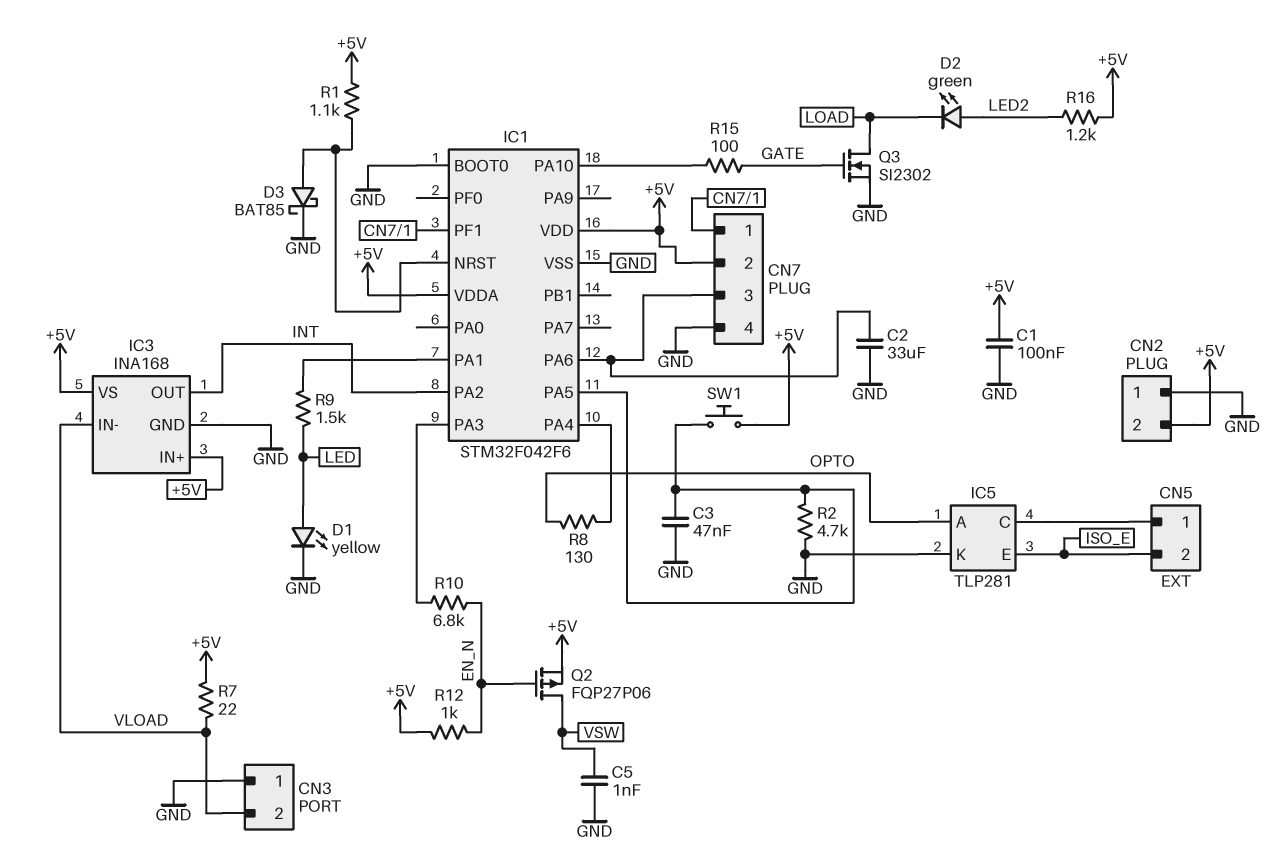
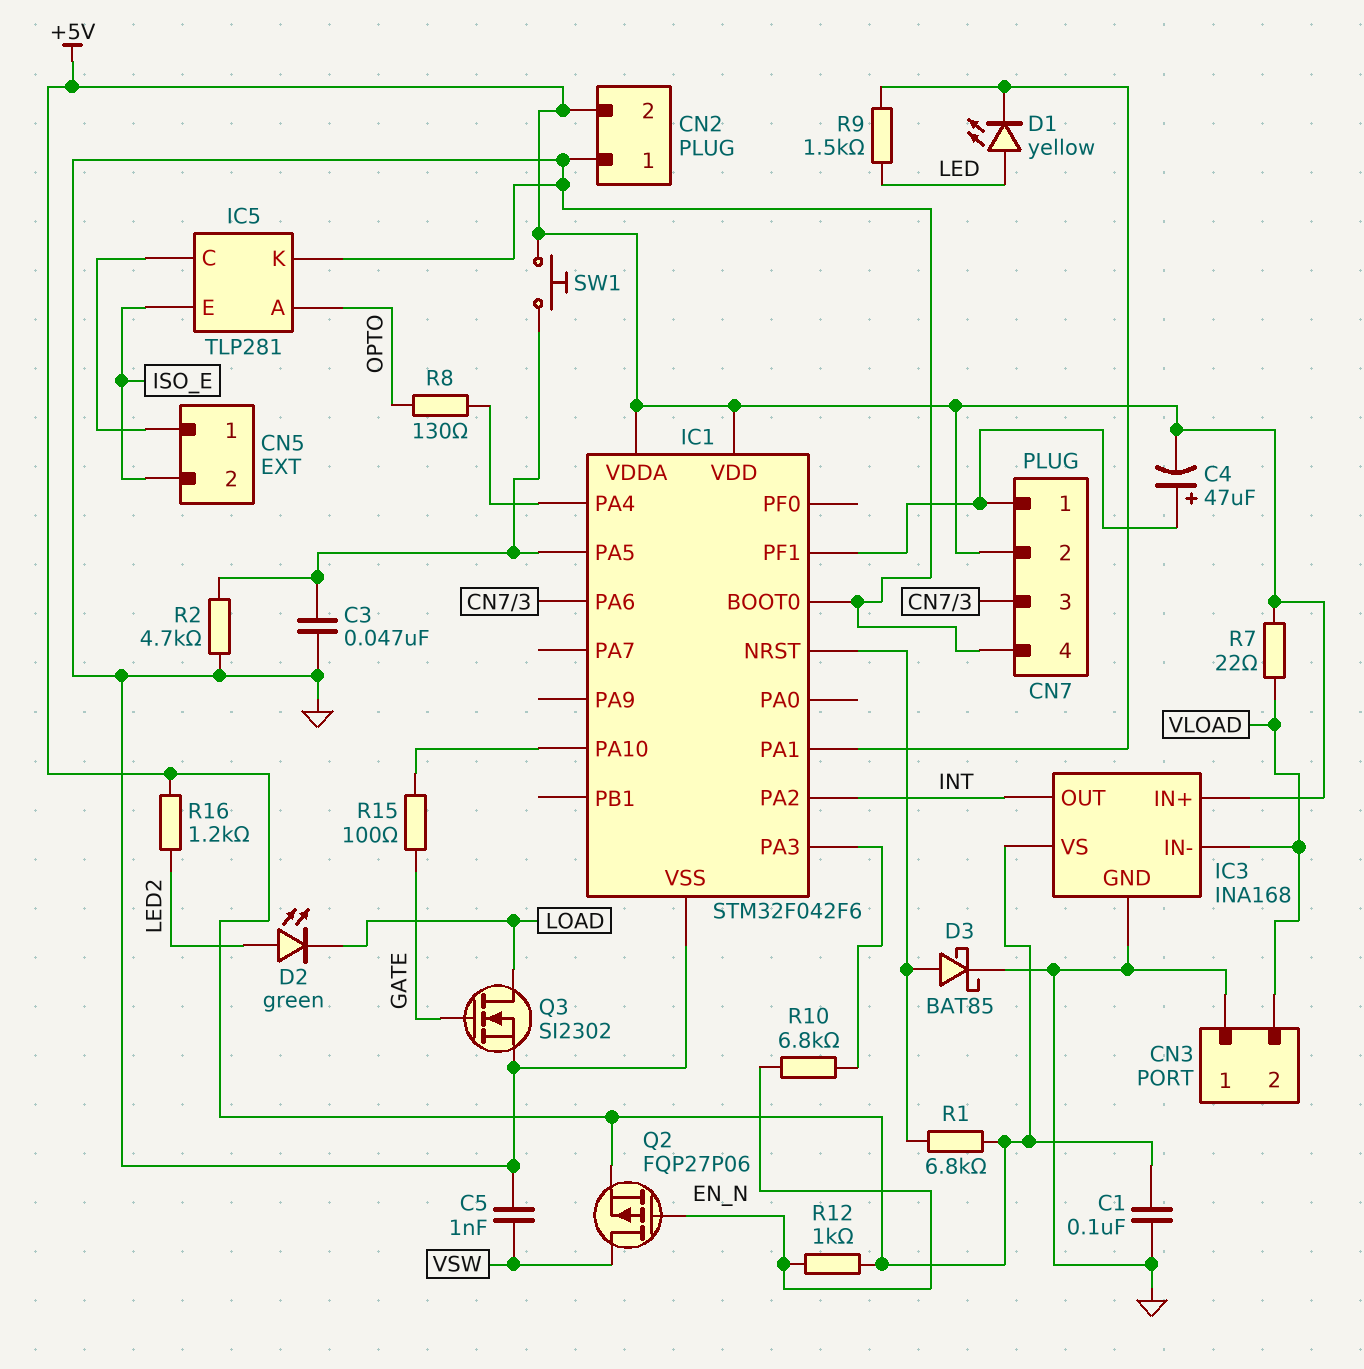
C2: 33uF (CN7/3, GND) -> none
C4: none -> 47uF (plus CN7/1, minus +5V)
D1: LED yellow (A LED, K GND) -> LED yellow (A LED, K IC1/PA1)
R1: 1.1k (+5V, IC1/NRST) -> 6.8k (+5V, IC1/NRST)

